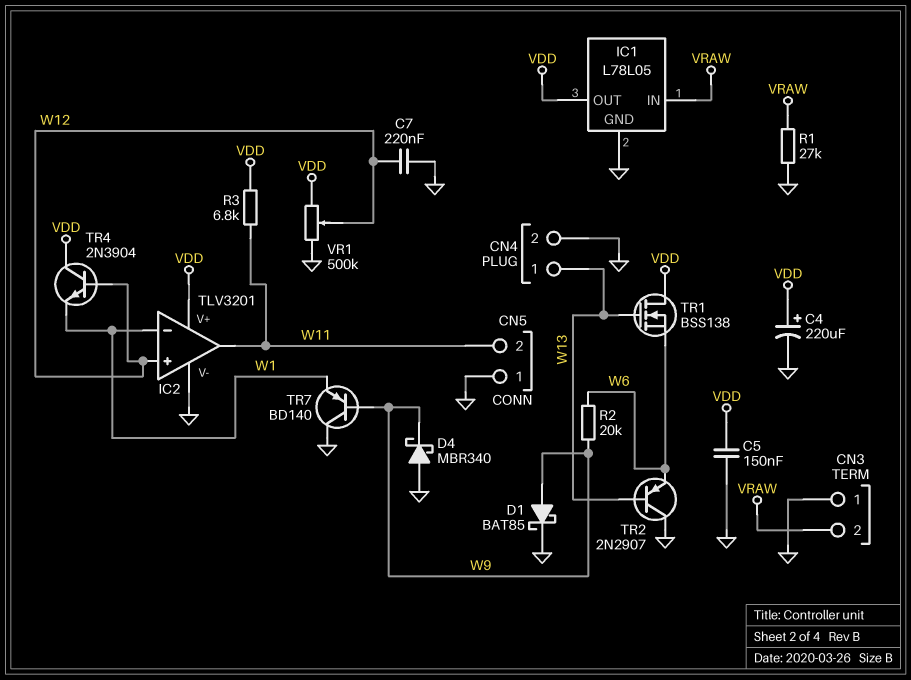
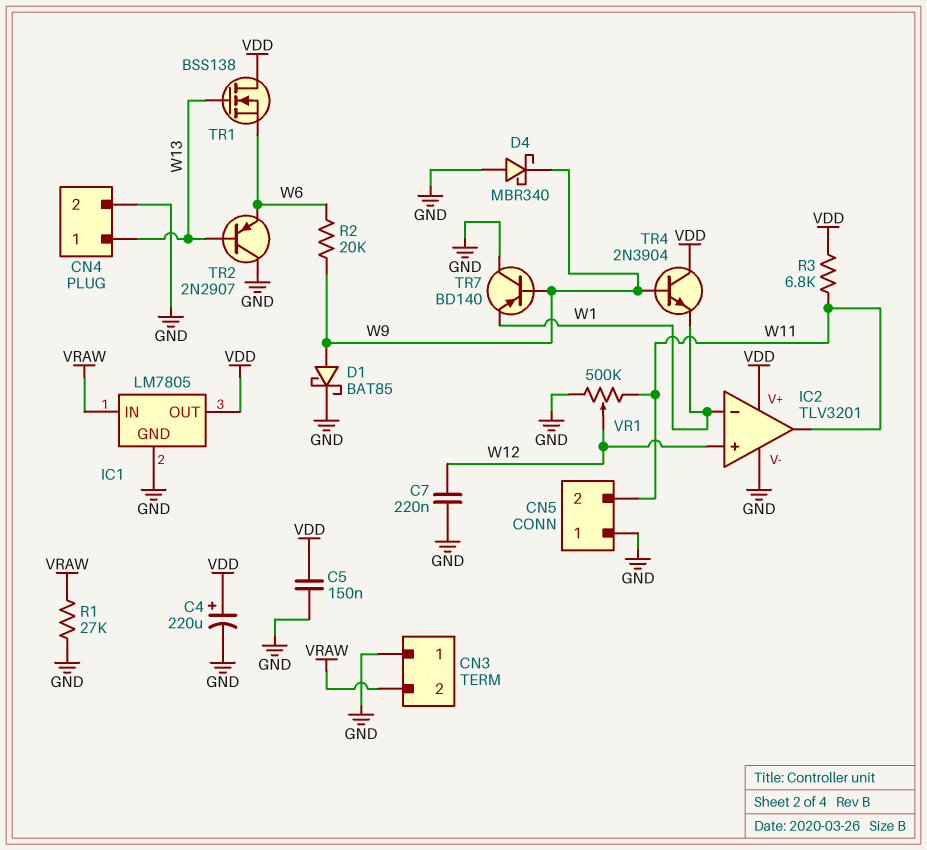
IC1: L78L05 -> LM7805
TR4: NPN 2N3904 (B W12, C VDD, E W1) -> NPN 2N3904 (B W9, C VDD, E W1)
VR1: 500k (GND, VDD, wiper W12) -> 500k (GND, W11, wiper W12)

